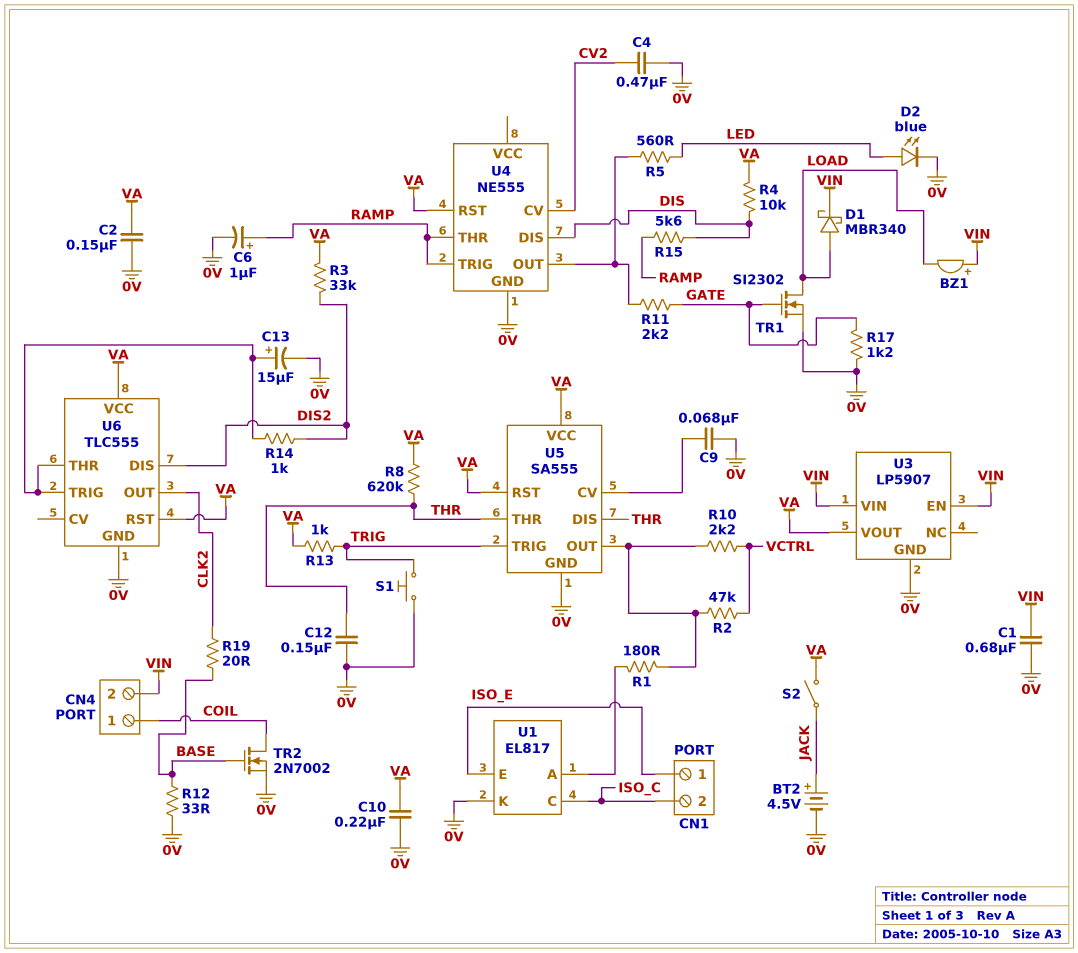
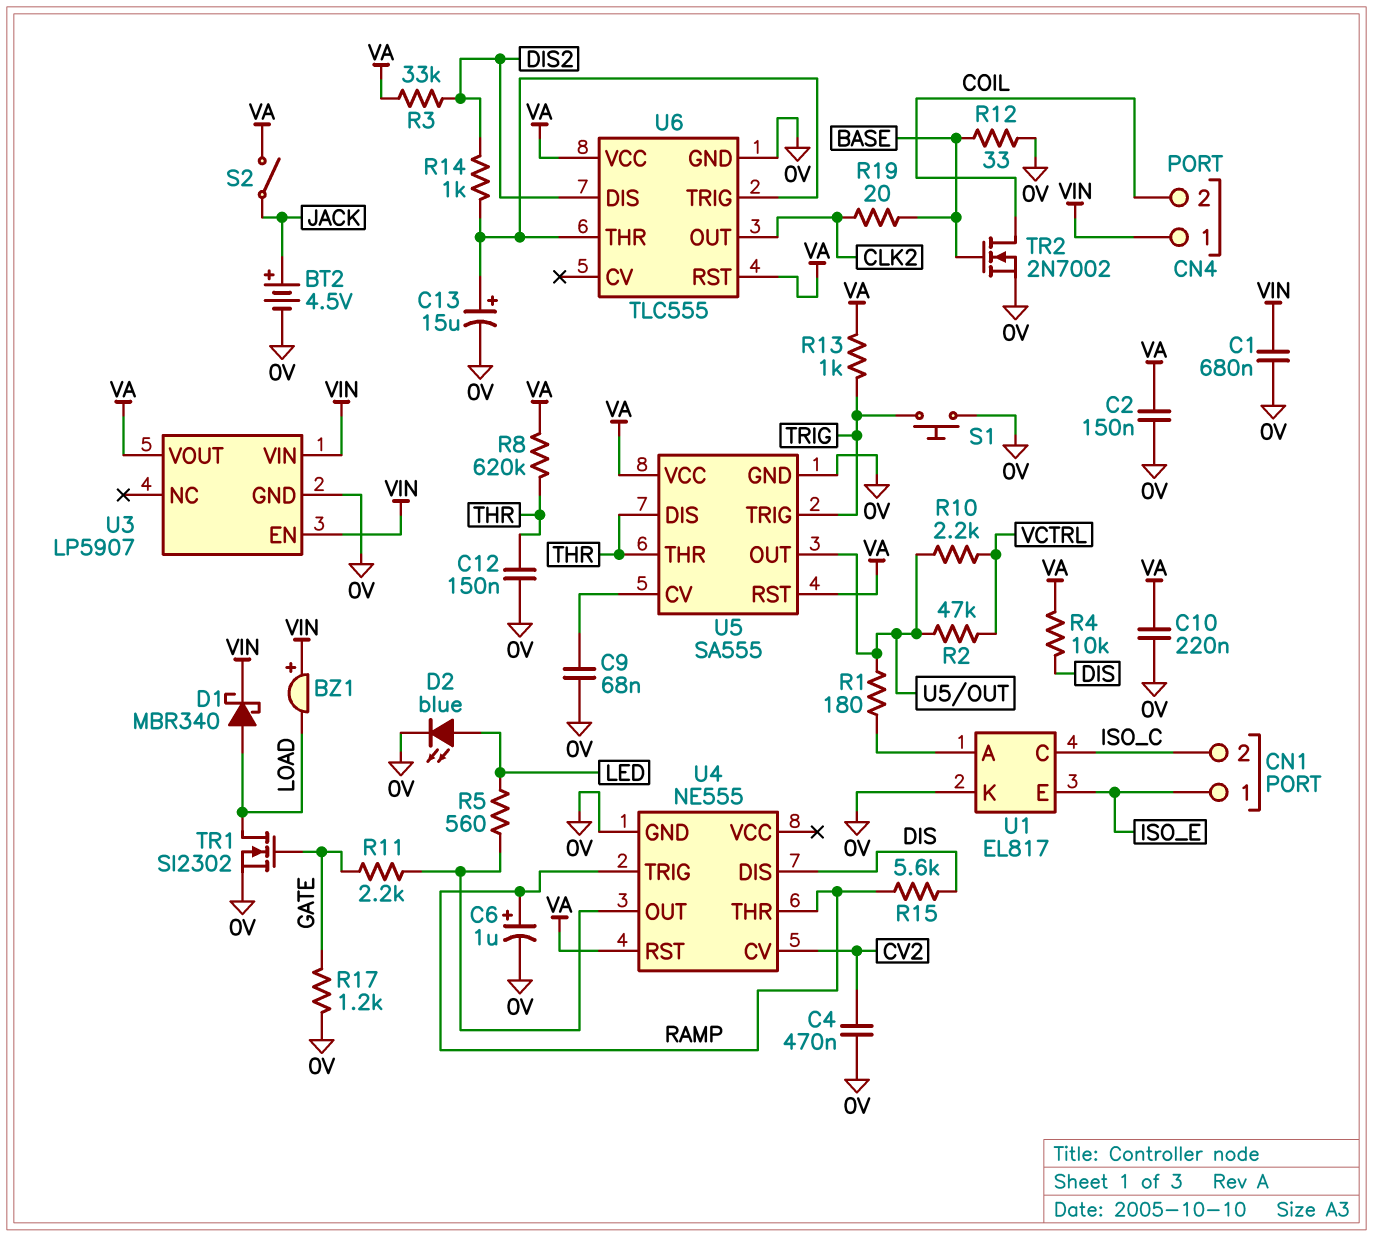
CN4 pin 1: COIL -> VIN
CN4 pin 2: VIN -> COIL

